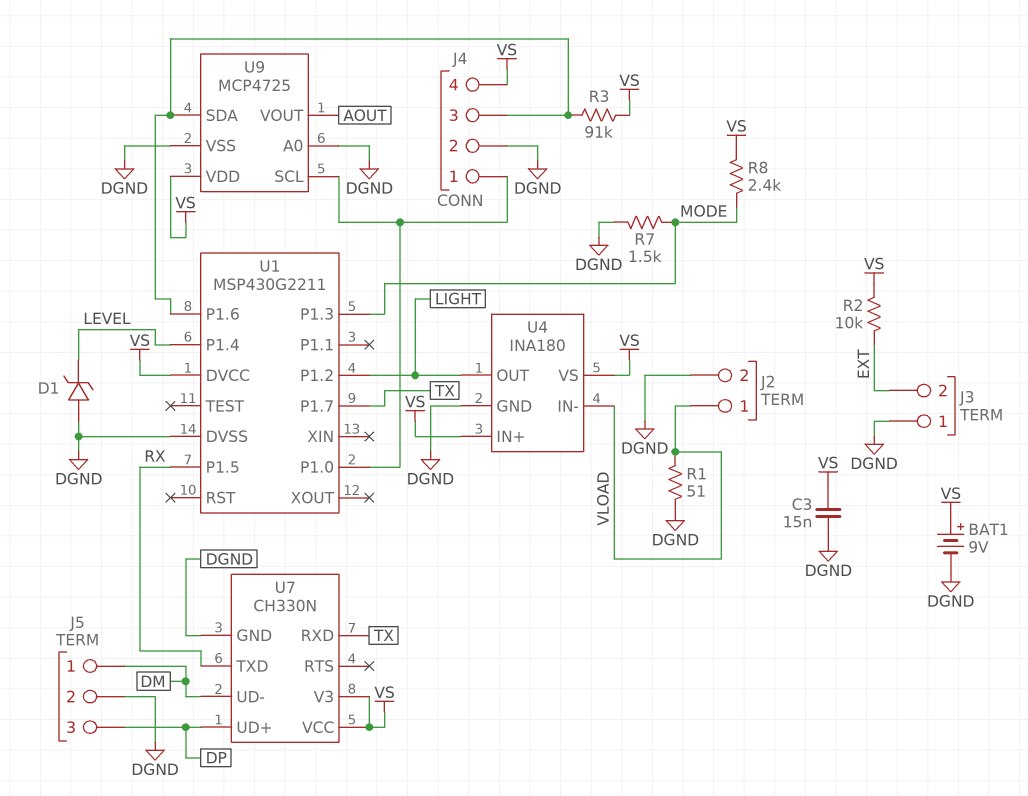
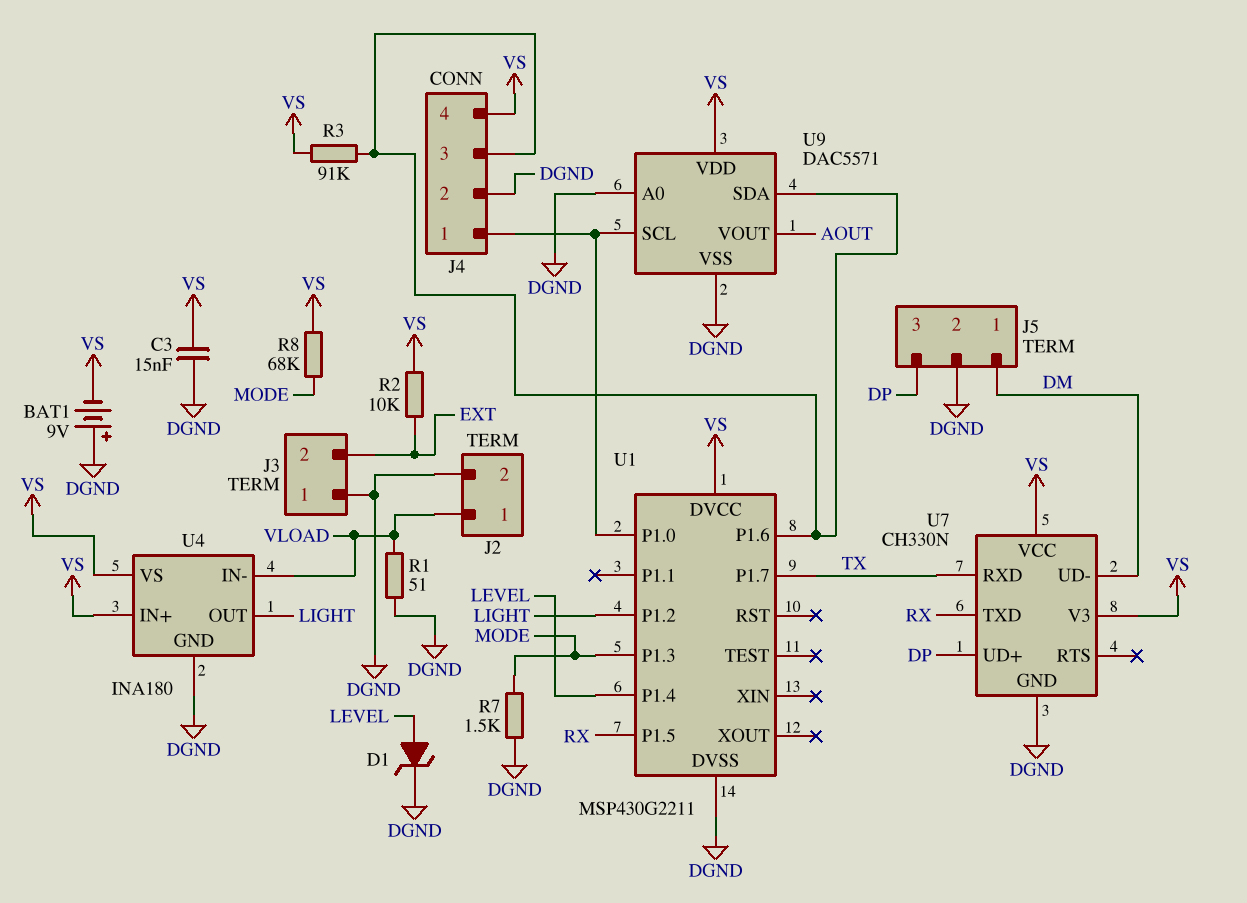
BAT1: 9V (plus VS, minus DGND) -> 9V (plus DGND, minus VS)
D1: zener (A DGND, K LEVEL) -> zener (A LEVEL, K DGND)
R8: 2.4k (MODE, VS) -> 68k (MODE, VS)
U9: MCP4725 -> DAC5571

